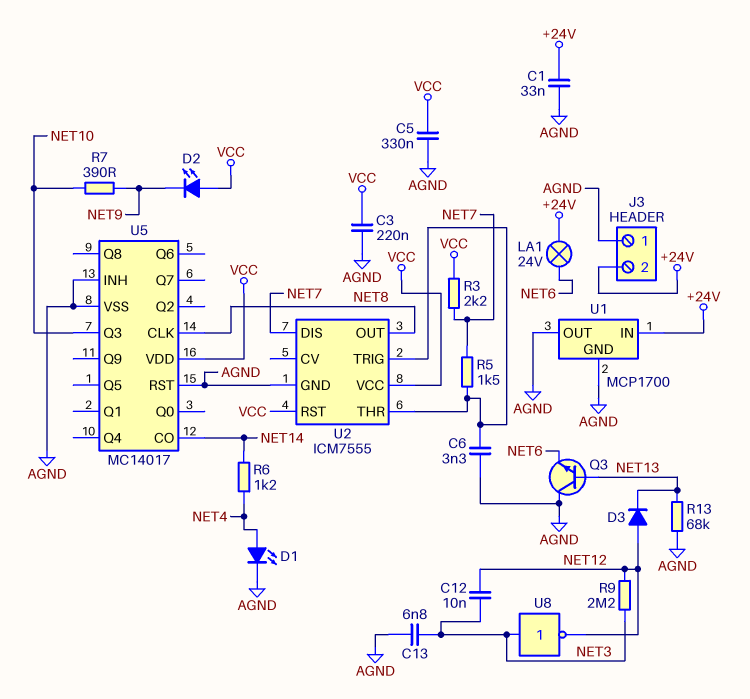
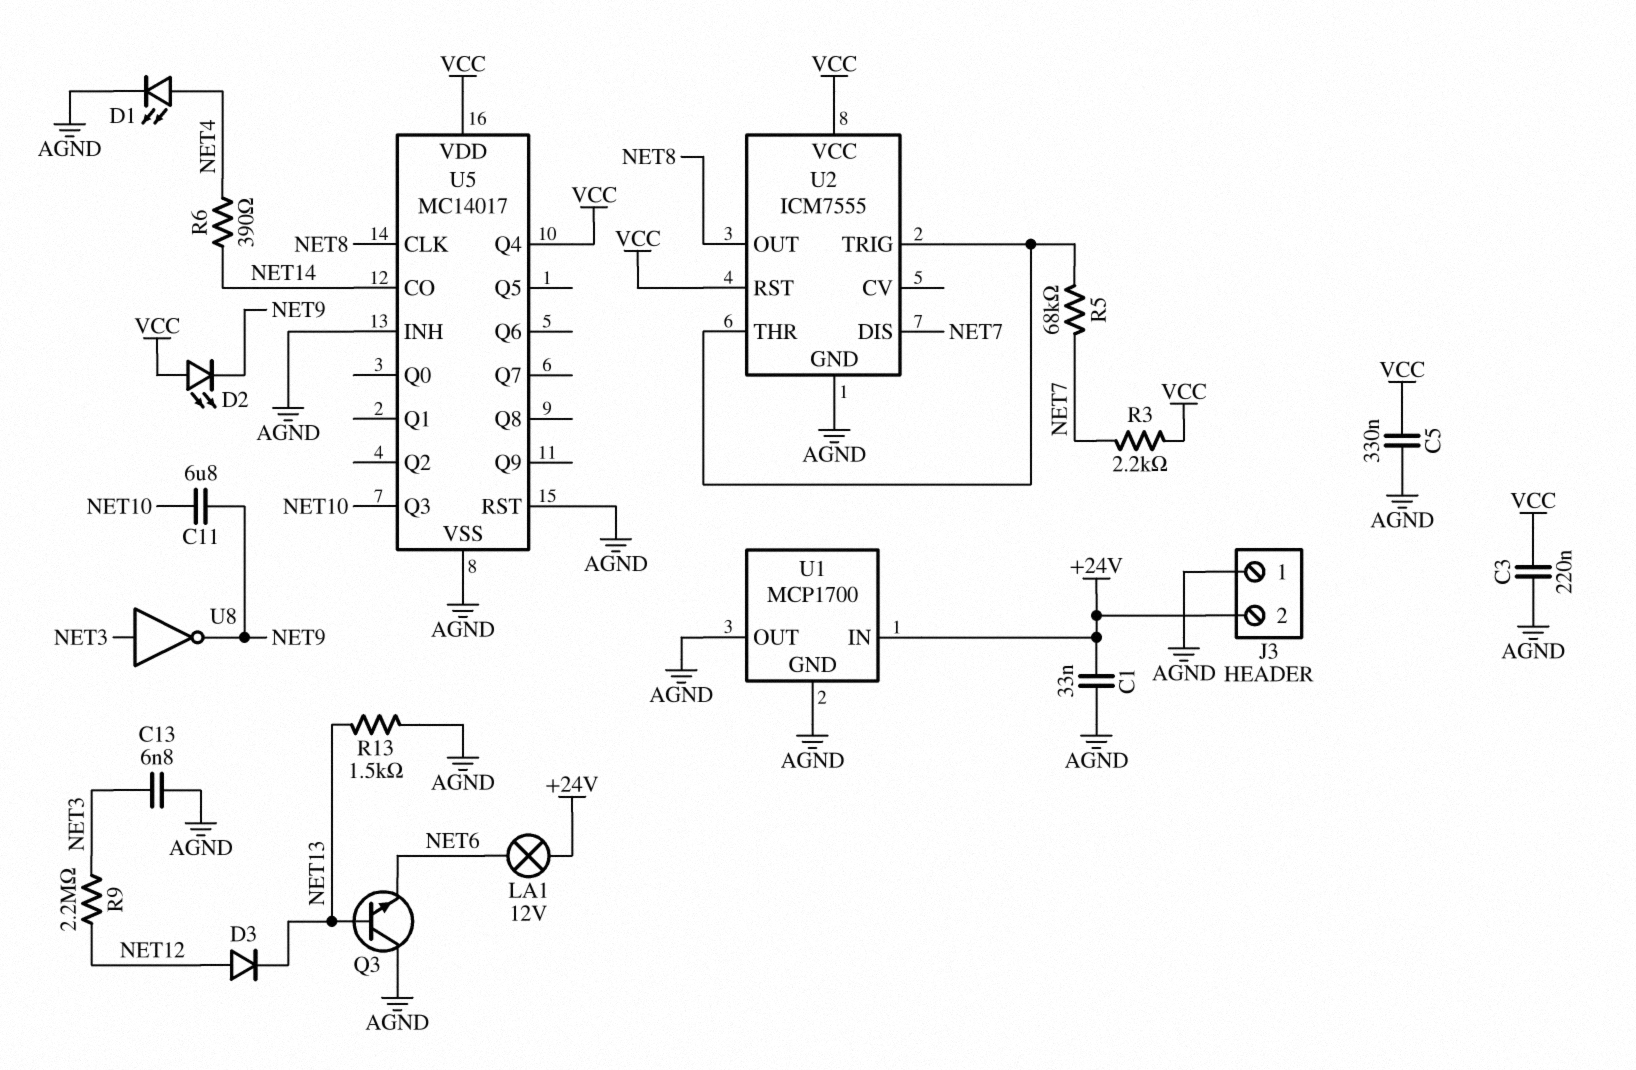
C6: 3.3nF (AGND, U2/THR) -> none
C11: none -> 6.8uF (NET9, NET10)
C12: 10nF (NET3, NET12) -> none
LA1: lamp 24V (+24V, NET6) -> lamp 12V (+24V, NET6)
R5: 1.5k (NET7, U2/THR) -> 68k (NET7, U2/THR)
R6: 1.2k (NET4, NET14) -> 390 (NET4, NET14)
R7: 390 (NET9, NET10) -> none
R13: 68k (AGND, NET13) -> 1.5k (AGND, NET13)
U5 pin Q4: none -> VCC
U8: NOT (in NET3, out NET12) -> NOT (in NET3, out NET9)

